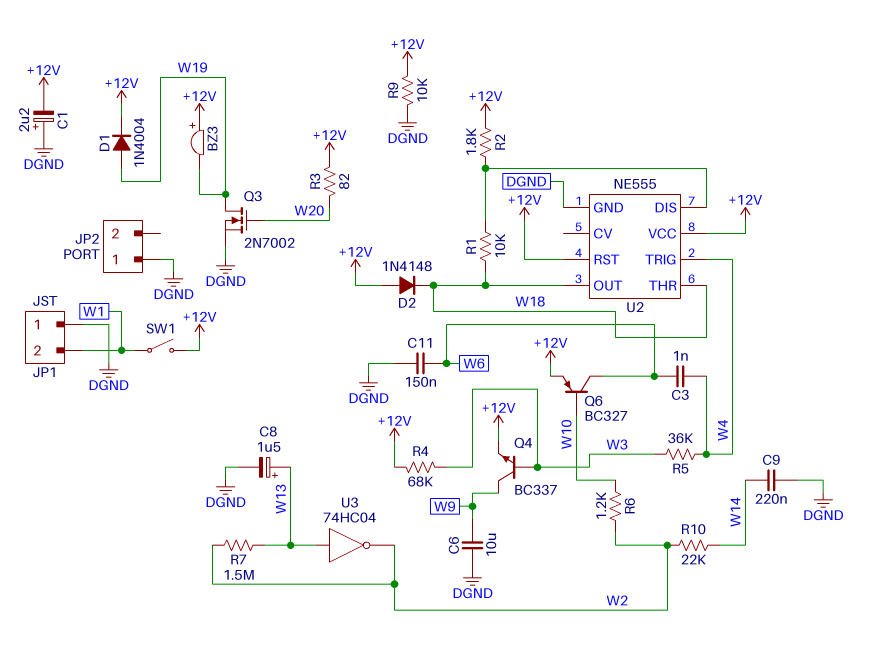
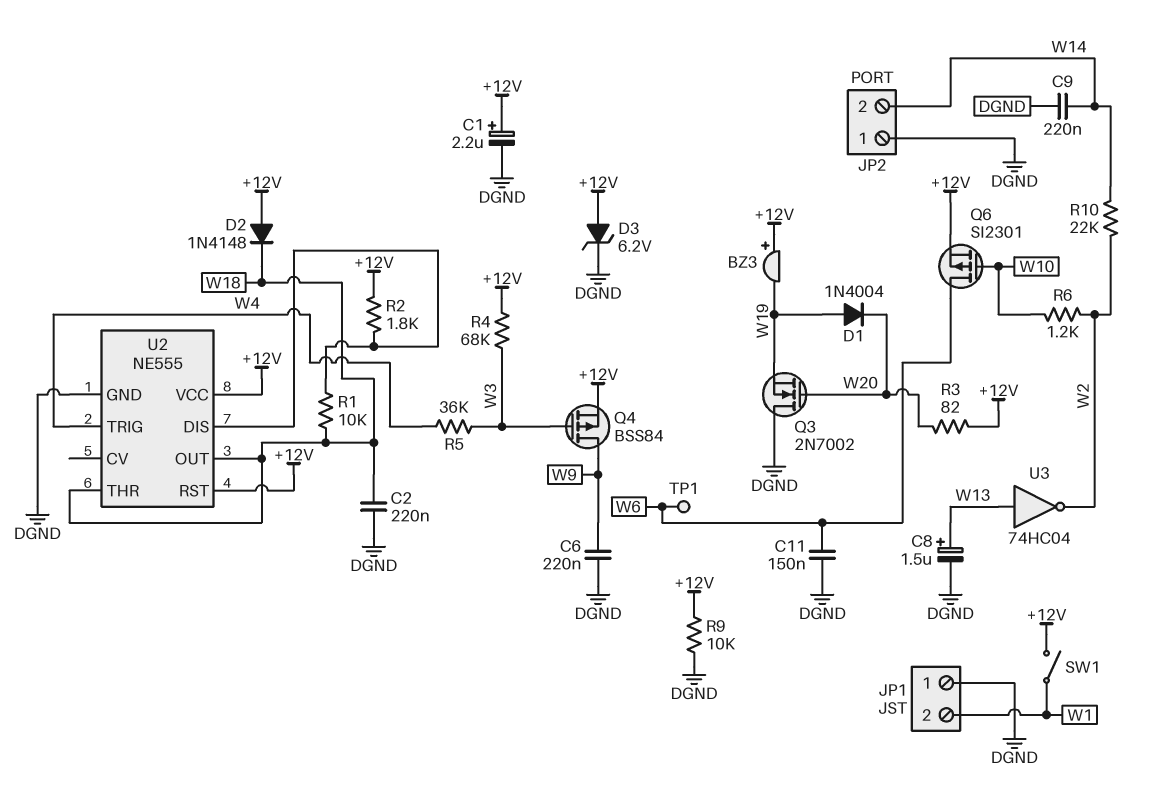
C1: 2.2uF (plus DGND, minus +12V) -> 2.2uF (plus +12V, minus DGND)
C2: none -> 220nF (DGND, W18)
C3: 1nF (W4, W6) -> none
C6: 10uF (DGND, W9) -> 220nF (DGND, W9)
D1: diode 1N4004 (A W19, K +12V) -> diode 1N4004 (A W19, K W20)
D3: none -> zener 6.2V (A +12V, K DGND)
JP2 pin 2: none -> W14
Q3: NMOS 2N7002 (G W20, D W19, S DGND) -> NMOS 2N7002 (G W20, D DGND, S W19)
Q4: NPN BC337 (B W3, C W9, E +12V) -> PMOS BSS84 (G W3, D W9, S +12V)
Q6: PNP BC327 (B W10, C W6, E +12V) -> PMOS SI2301 (G W10, D W6, S +12V)
R7: 1.5M (W2, W13) -> none
TP1: none -> test point (W6)

